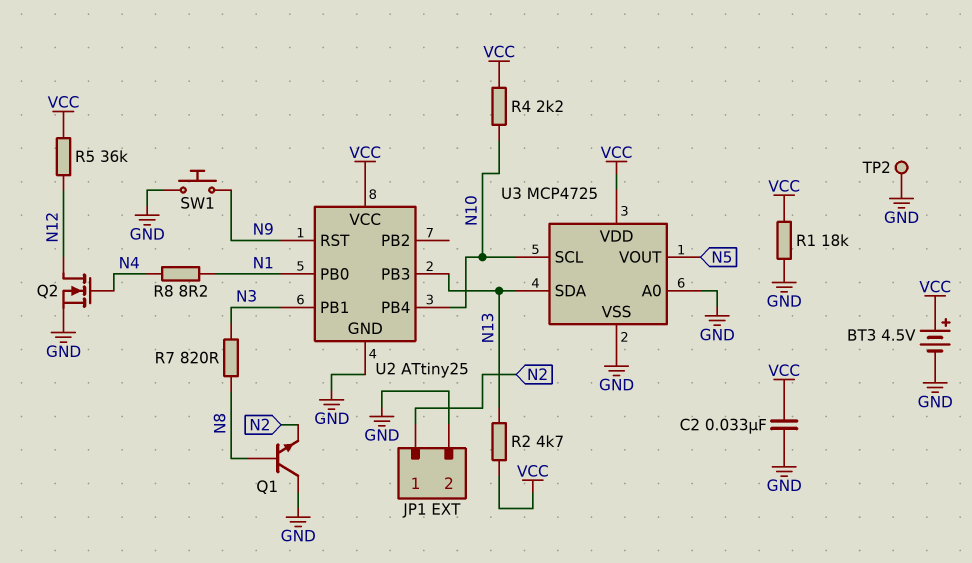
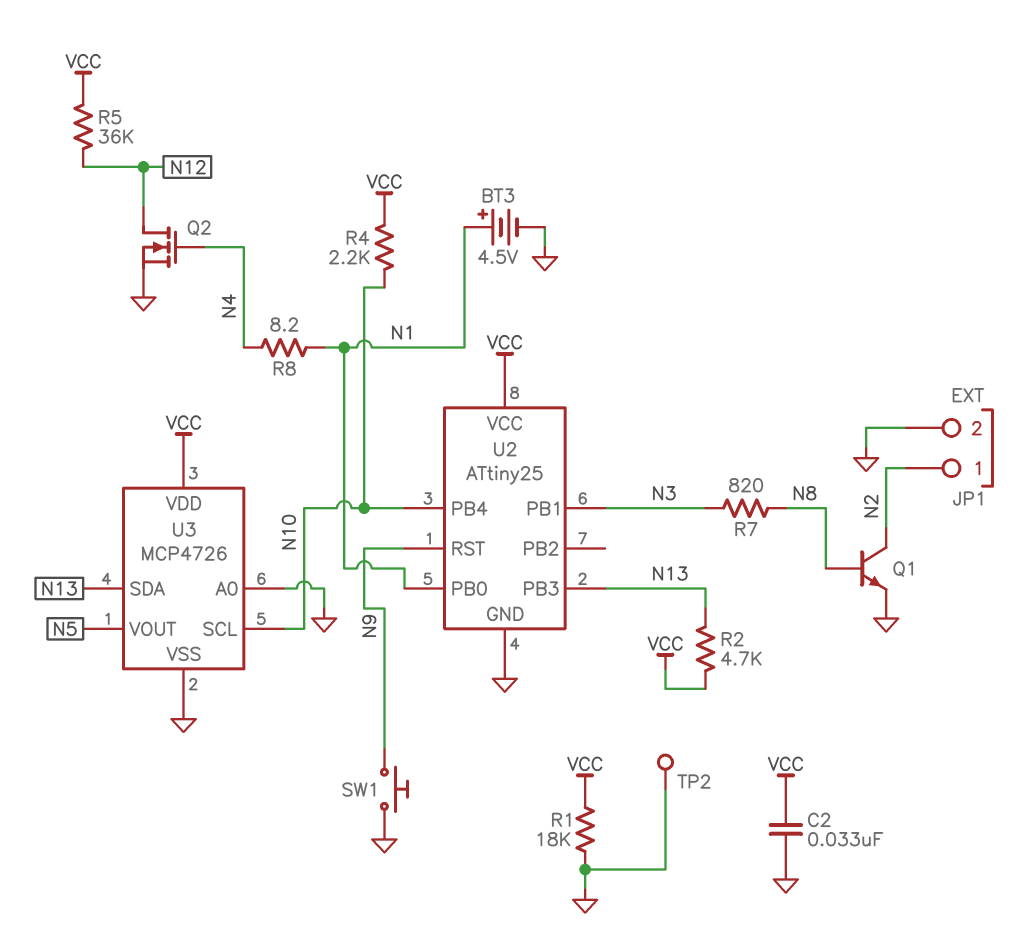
BT3: 4.5V (plus VCC, minus GND) -> 4.5V (plus N1, minus GND)
Q1: NPN (B N8, C GND, E N2) -> NPN (B N8, C N2, E GND)
U3: MCP4725 -> MCP4726

